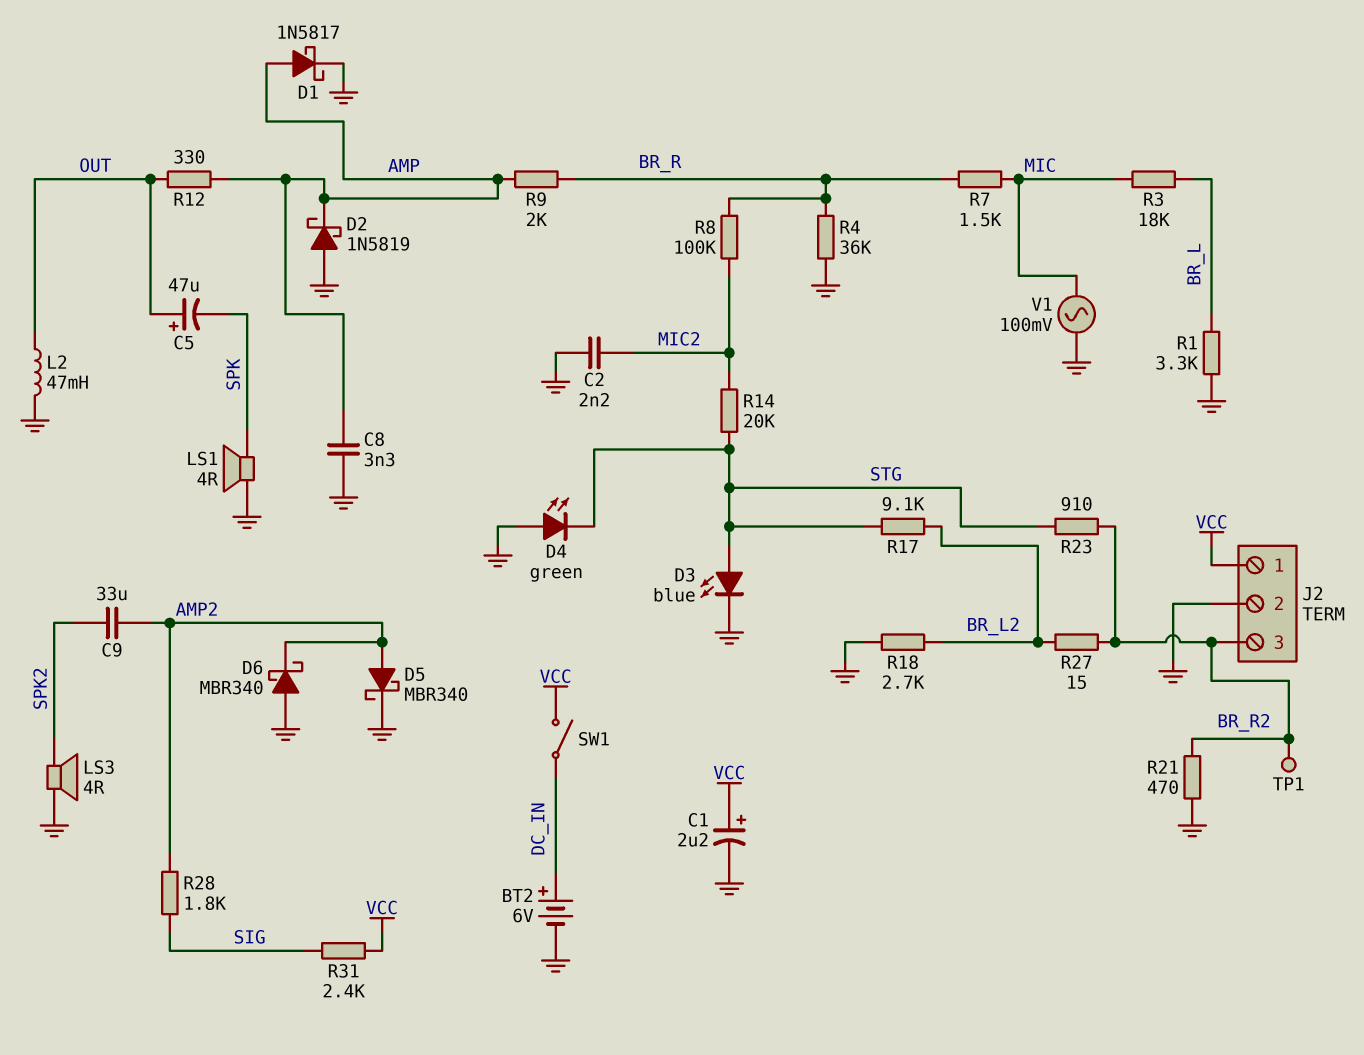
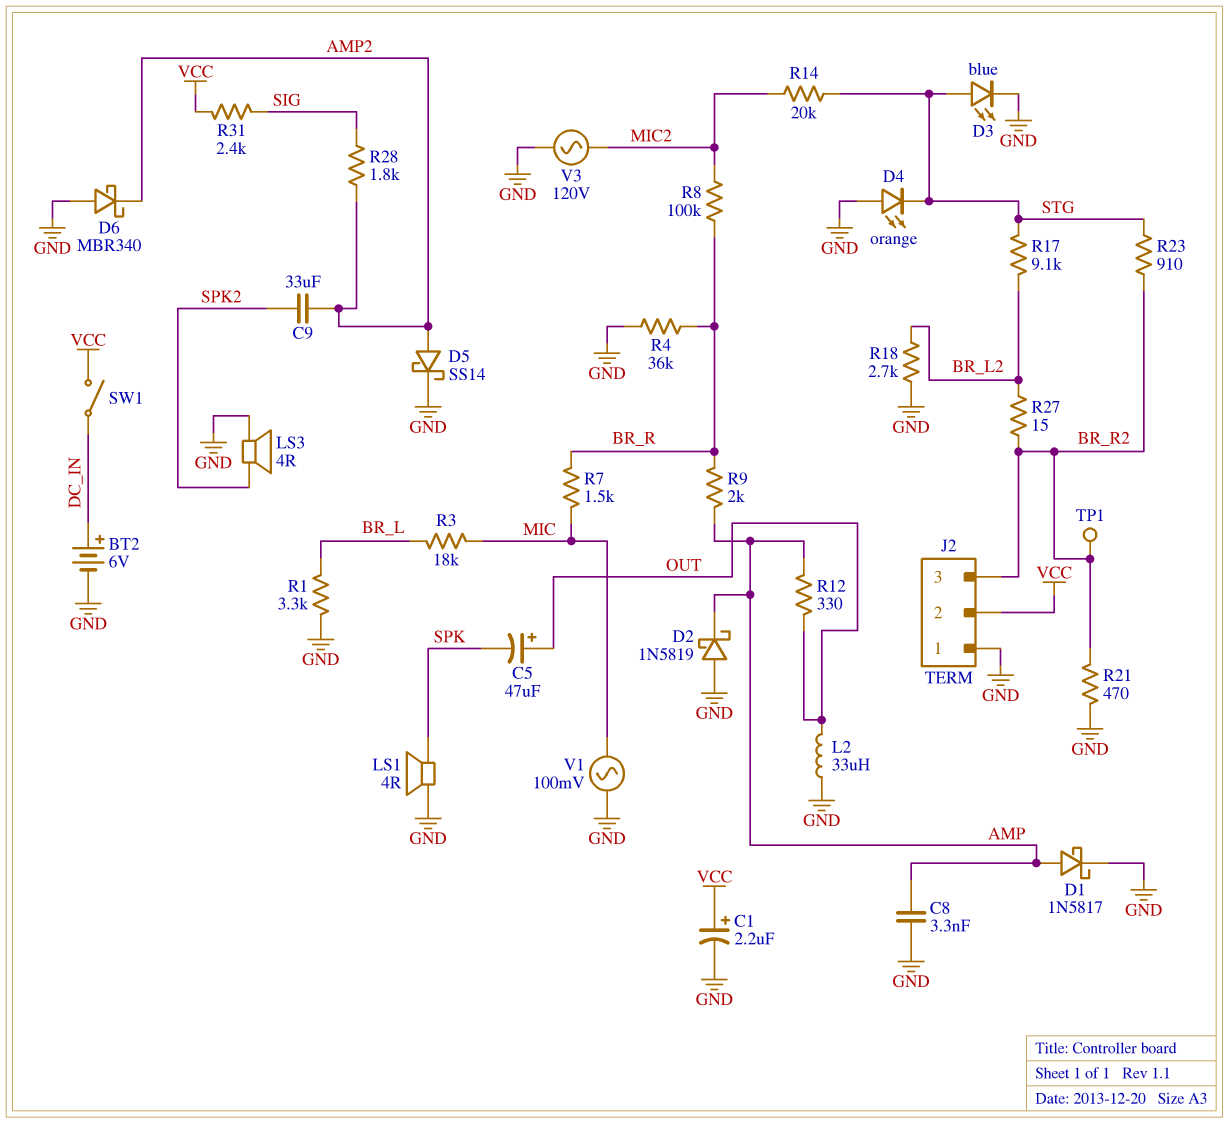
C2: 2.2nF (GND, MIC2) -> none
D4: LED green (A GND, K STG) -> LED orange (A GND, K STG)
D5: schottky MBR340 (A AMP2, K GND) -> schottky SS14 (A AMP2, K GND)
J2 pin 1: VCC -> GND
J2 pin 2: GND -> VCC
L2: 47mH (GND, OUT) -> 33uH (GND, OUT)
V3: none -> AC 120V (GND, MIC2)

